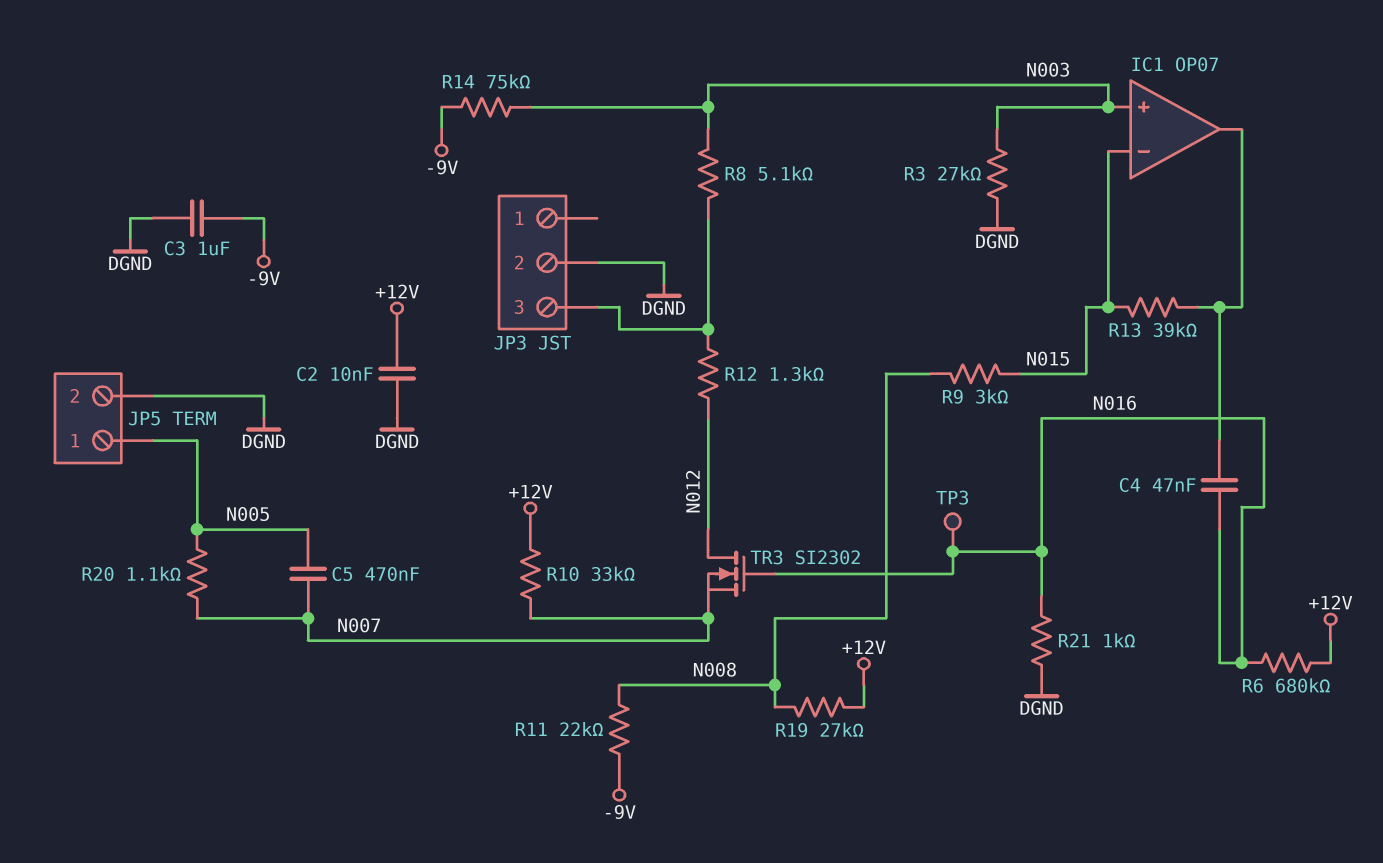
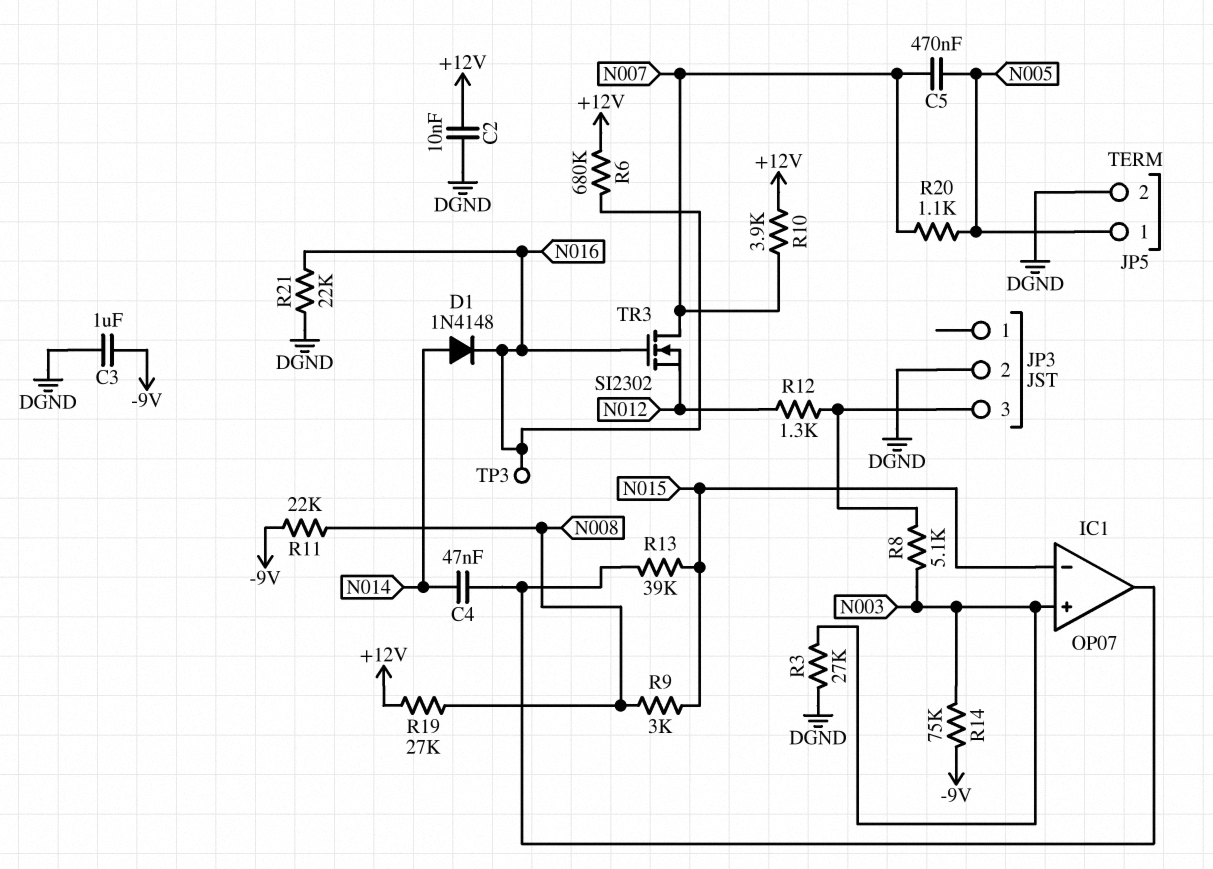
C4: 47nF (IC1/out, N016) -> 47nF (IC1/out, N014)
D1: none -> diode 1N4148 (A N014, K N016)
R10: 33k (+12V, N007) -> 3.9k (+12V, N007)
R21: 1k (DGND, N016) -> 22k (DGND, N016)
TR3: NMOS SI2302 (G N016, D N012, S N007) -> NMOS SI2302 (G N016, D N007, S N012)

